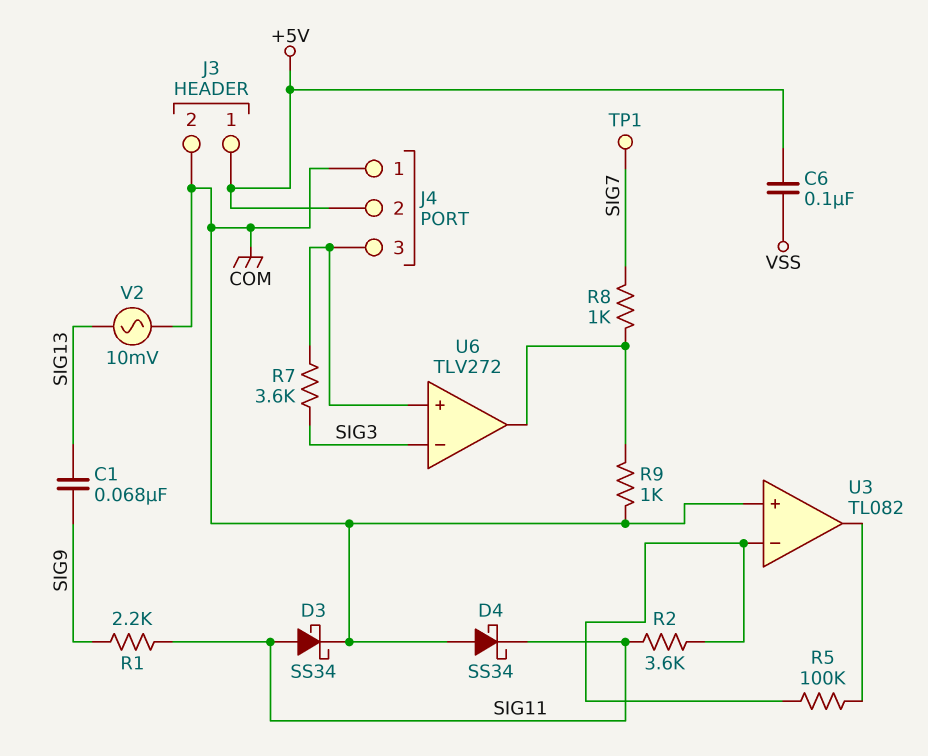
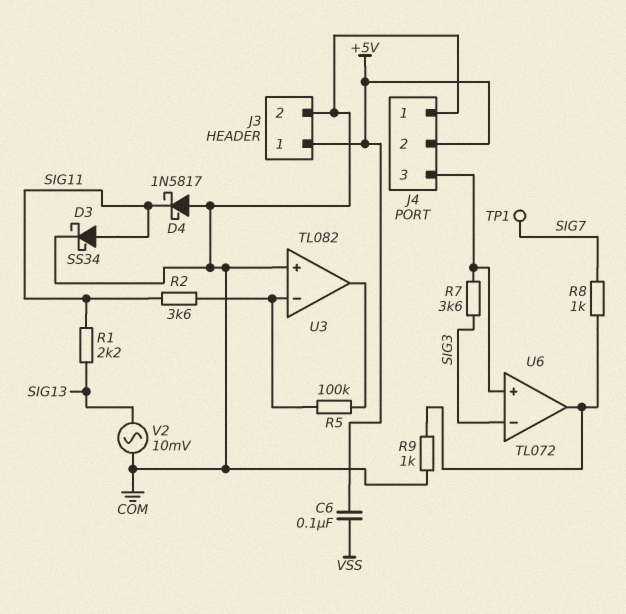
C1: 68nF (SIG9, SIG13) -> none
D4: schottky SS34 (A COM, K SIG11) -> schottky 1N5817 (A COM, K SIG11)
R1: 2.2k (SIG9, SIG11) -> 2.2k (SIG11, SIG13)
U6: TLV272 -> TL072

